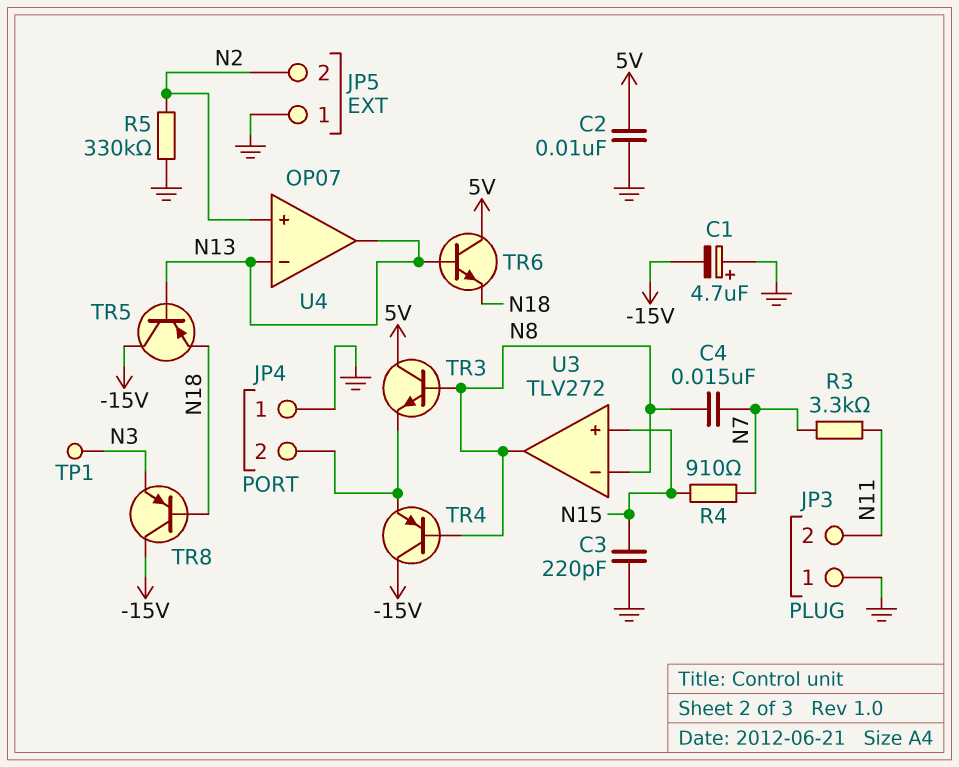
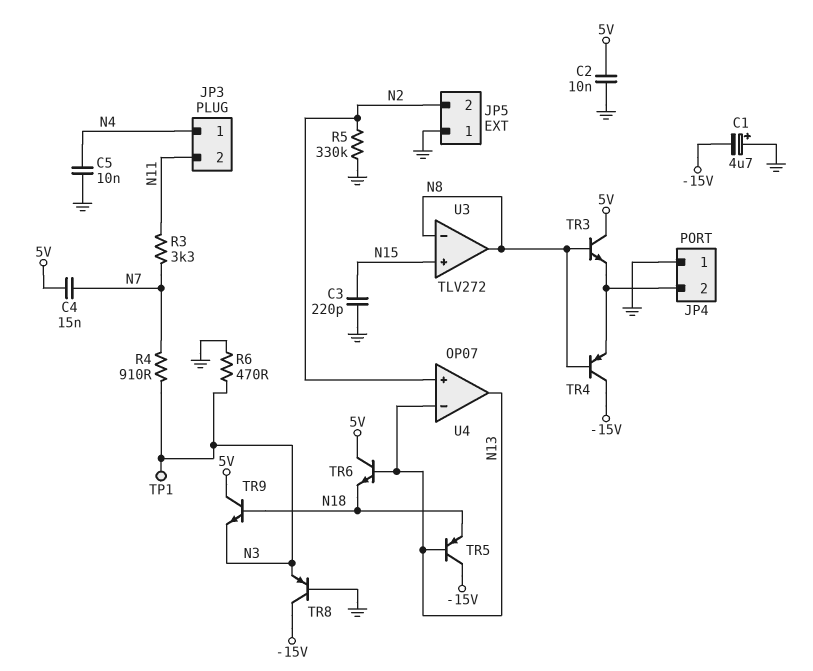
C4: 15nF (N7, N8) -> 15nF (5V, N7)
C5: none -> 10nF (GND, N4)
JP3 pin 1: GND -> N4
R4: 910 (N7, N15) -> 910 (N3, N7)
R6: none -> 470 (GND, N3)
TR8: PNP (B N18, C -15V, E N3) -> PNP (B GND, C -15V, E N3)
TR9: none -> NPN (B N18, C 5V, E N3)

